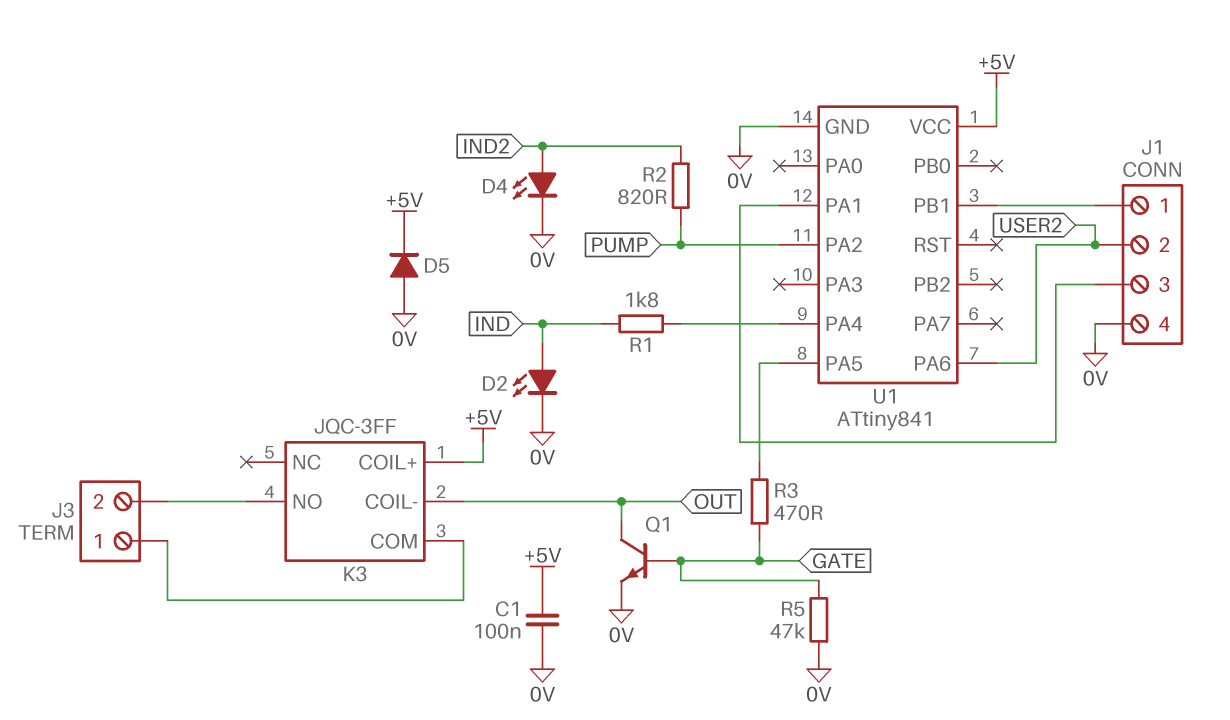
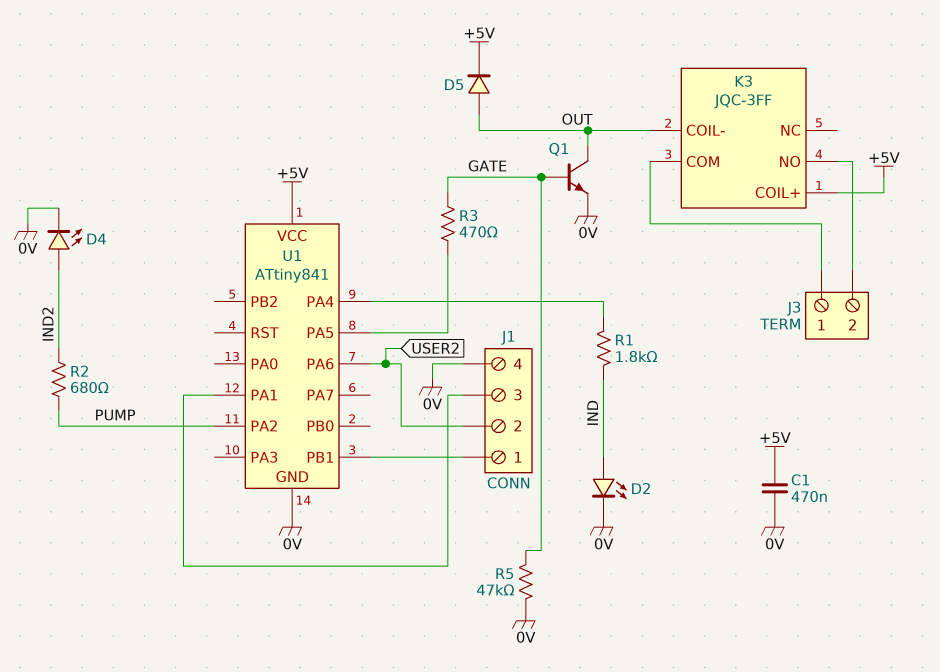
C1: 100nF (+5V, 0V) -> 470nF (+5V, 0V)
D5: diode (A 0V, K +5V) -> diode (A OUT, K +5V)
R2: 820 (IND2, PUMP) -> 680 (IND2, PUMP)

